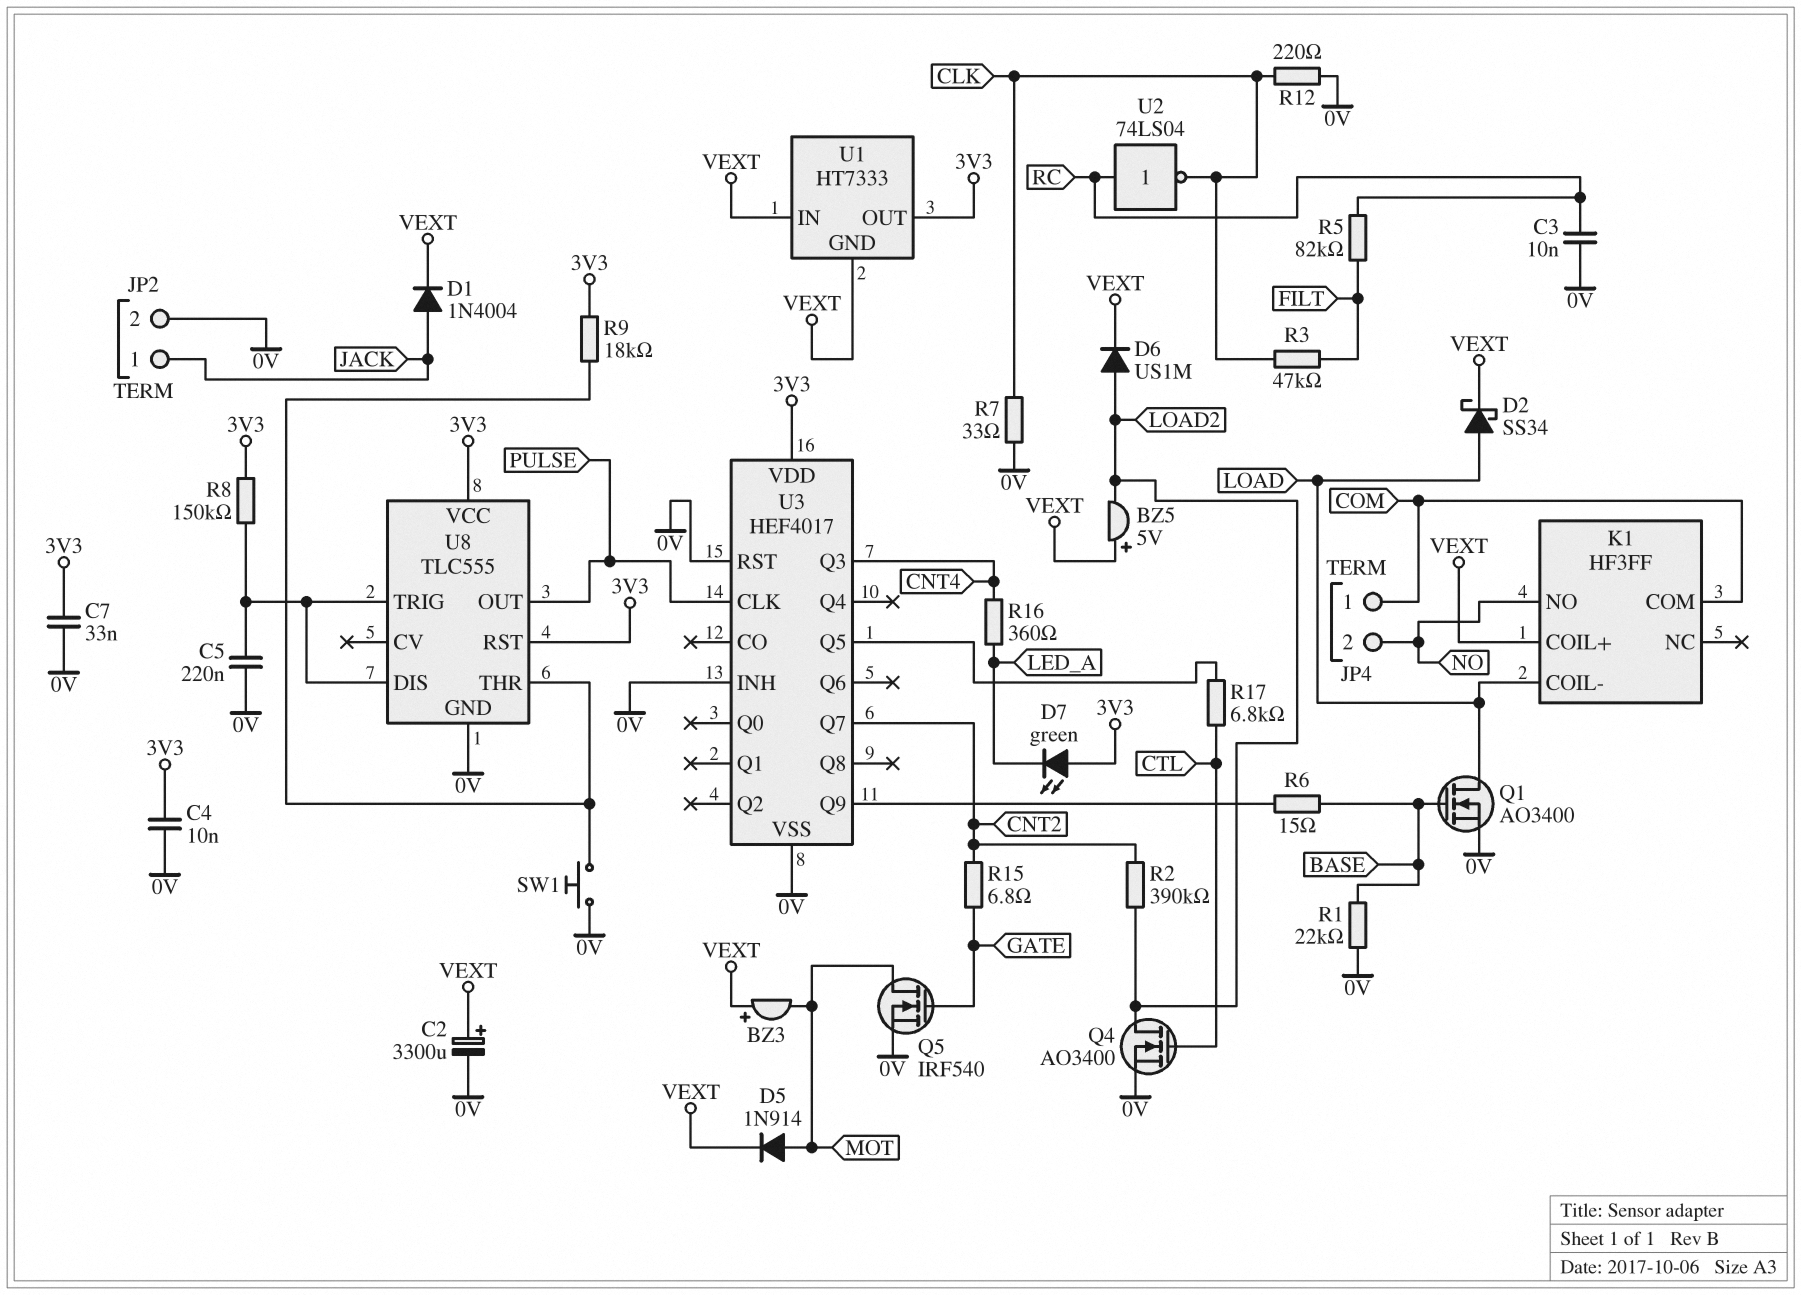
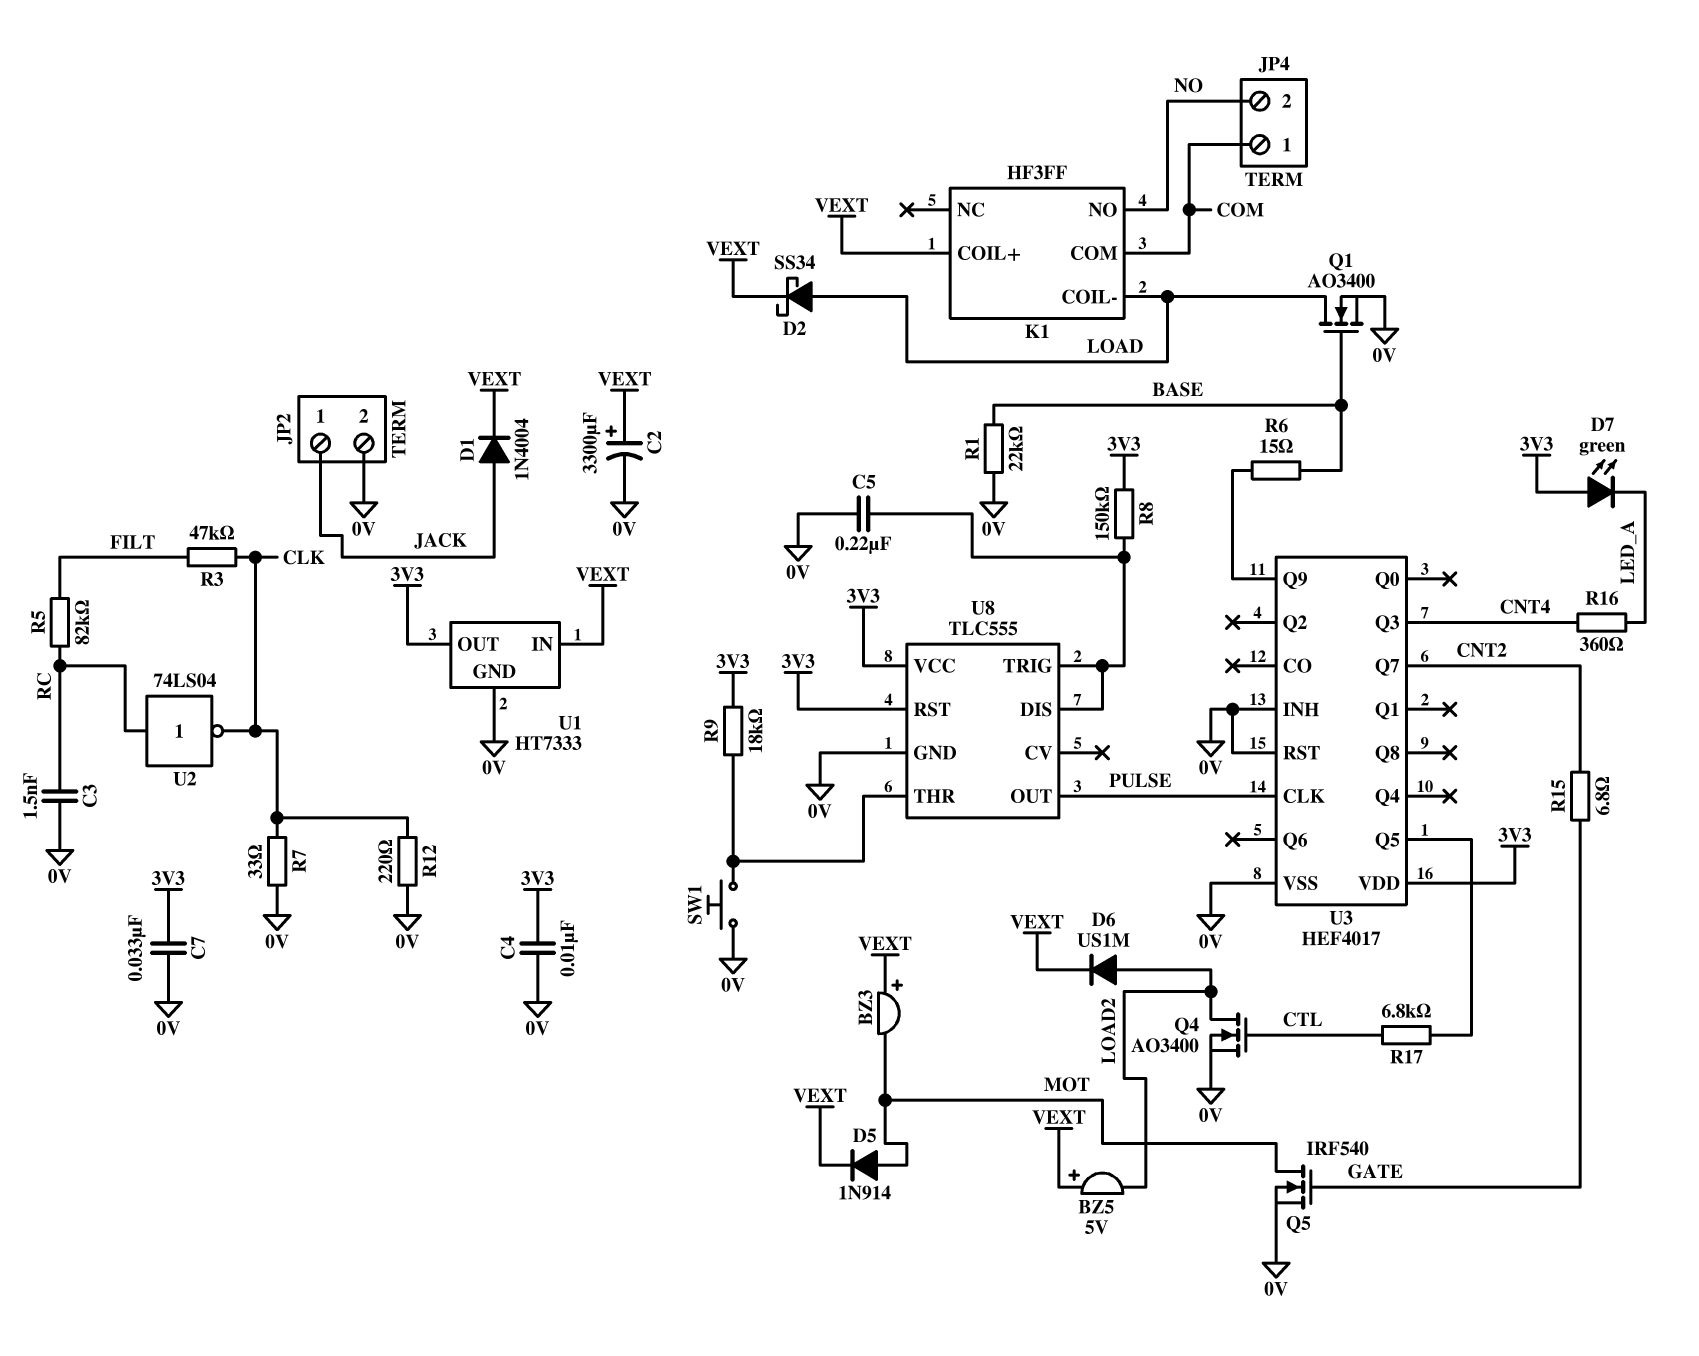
C3: 10nF (0V, RC) -> 1.5nF (0V, RC)
R2: 390k (CNT2, LOAD2) -> none
U1 pin GND: VEXT -> 0V

